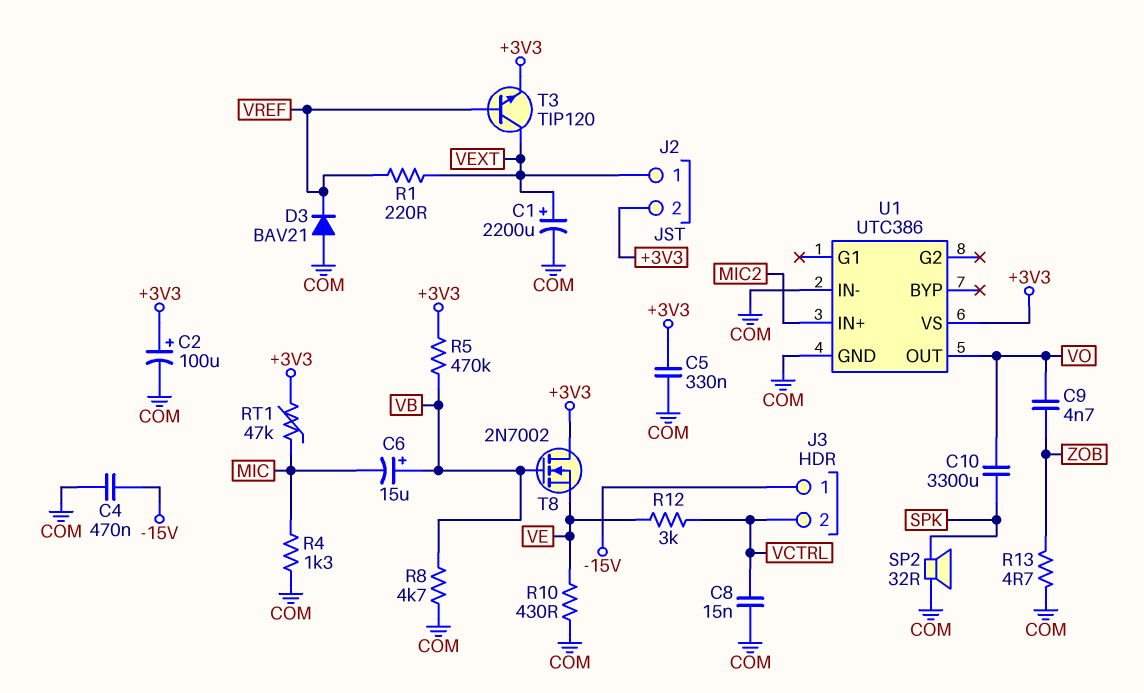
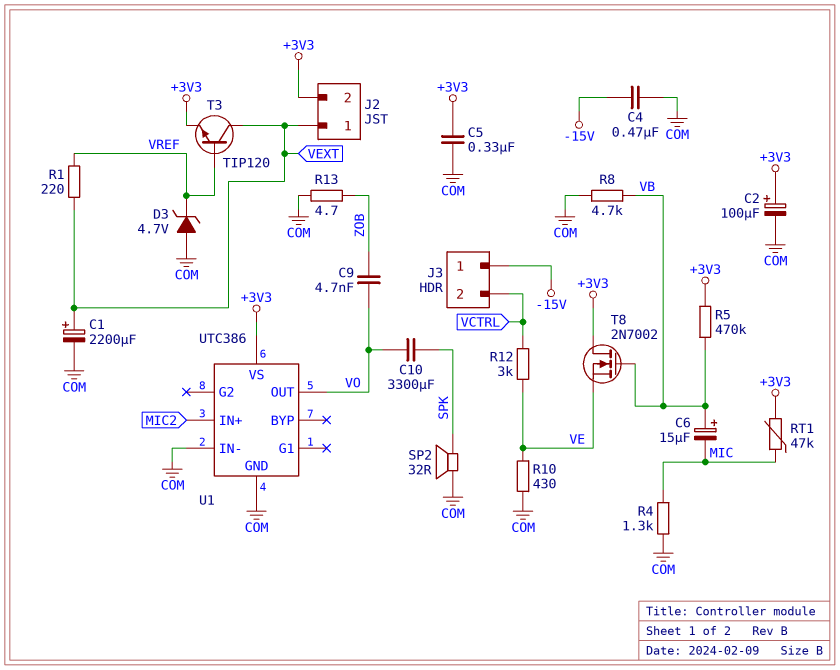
C8: 15nF (COM, VCTRL) -> none
D3: diode BAV21 (A COM, K VREF) -> zener 4.7V (A COM, K VREF)

